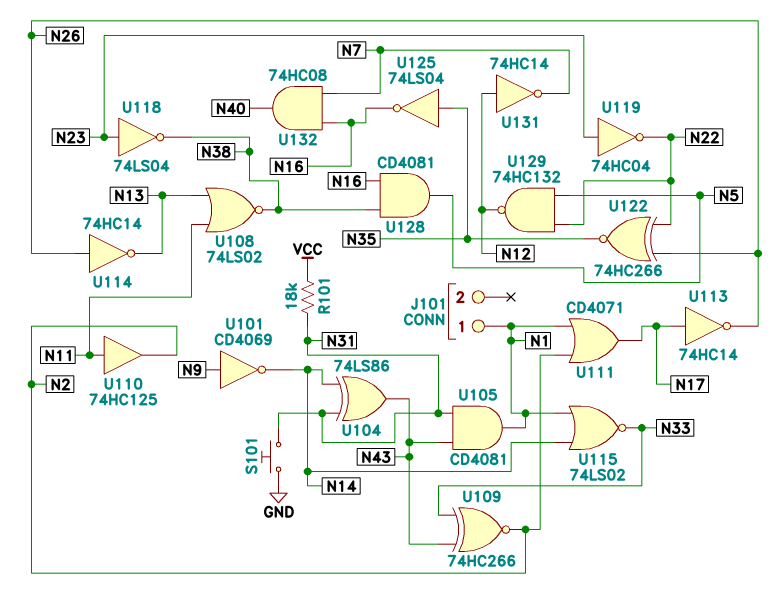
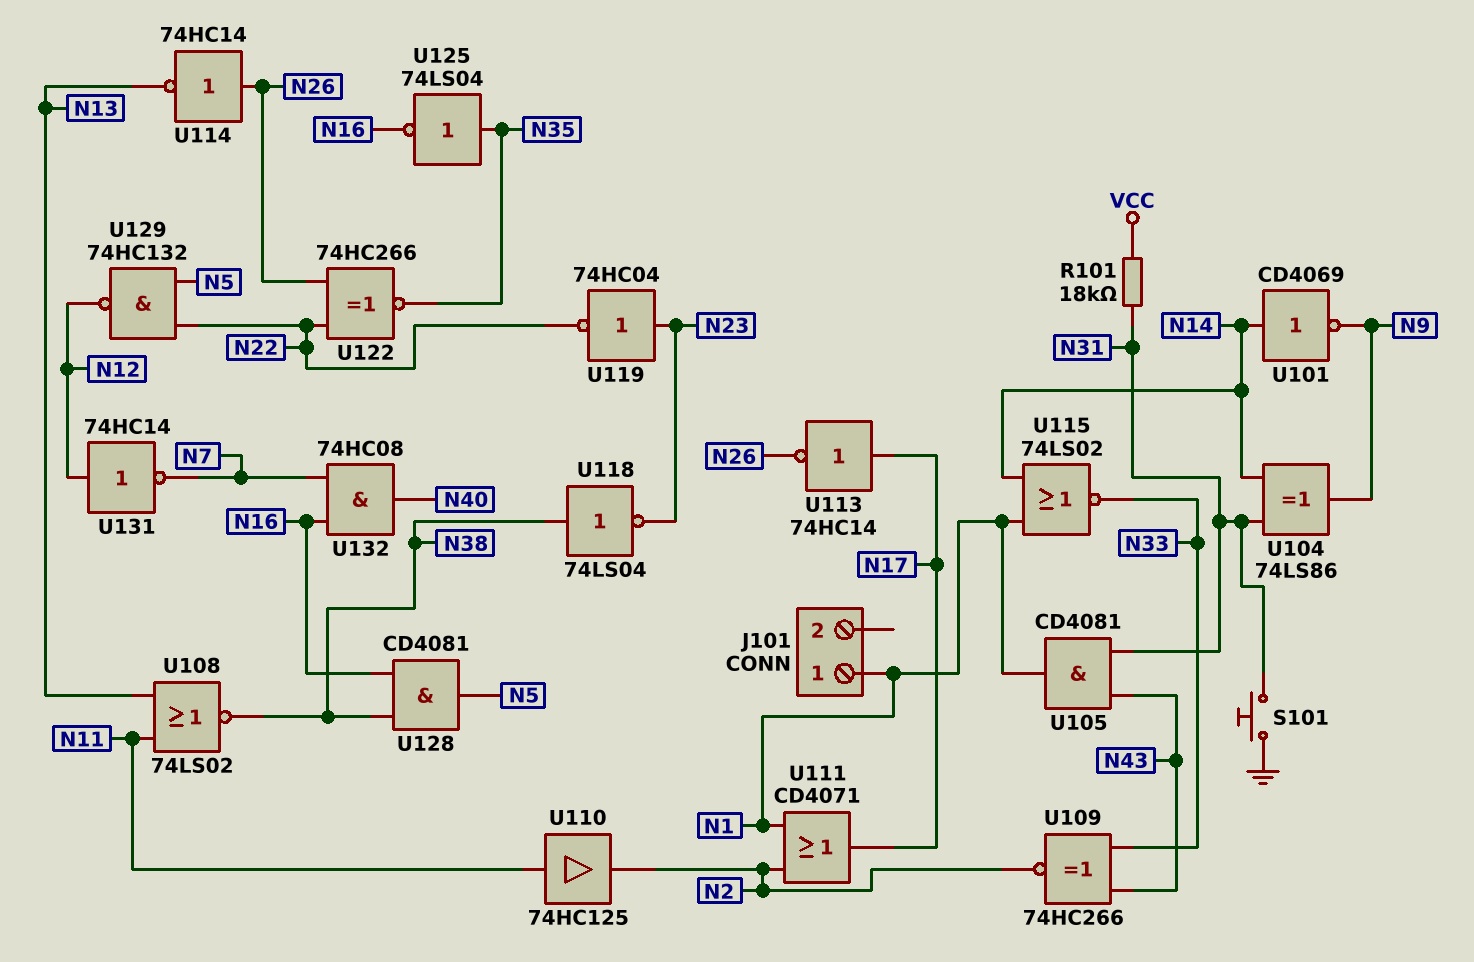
U101: NOT CD4069 (in N9, out N14) -> NOT CD4069 (in N14, out N9)
U104: XOR 74LS86 (in N14, in N31, out N43) -> XOR 74LS86 (in N14, in N31, out N9)
U118: NOT 74LS04 (in N23, out N38) -> NOT 74LS04 (in N38, out N23)

